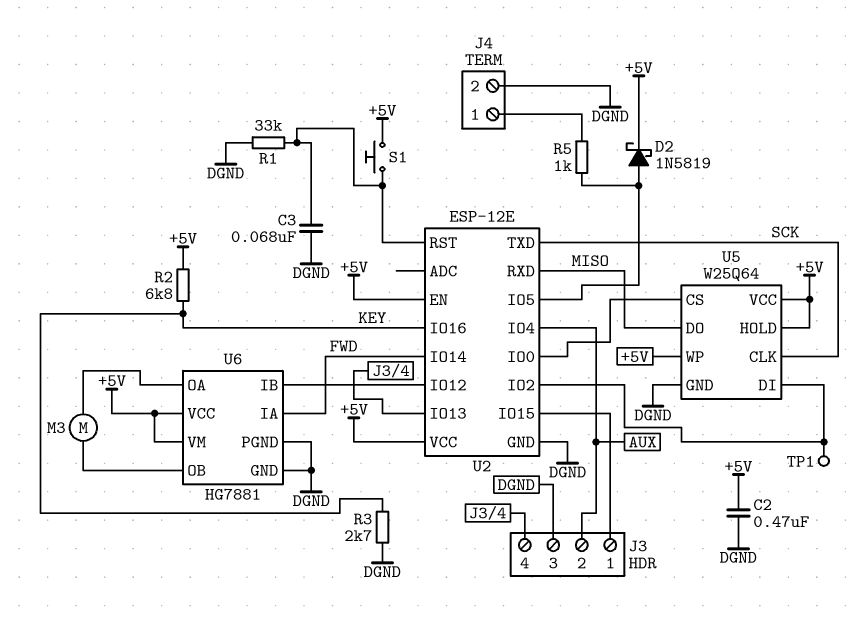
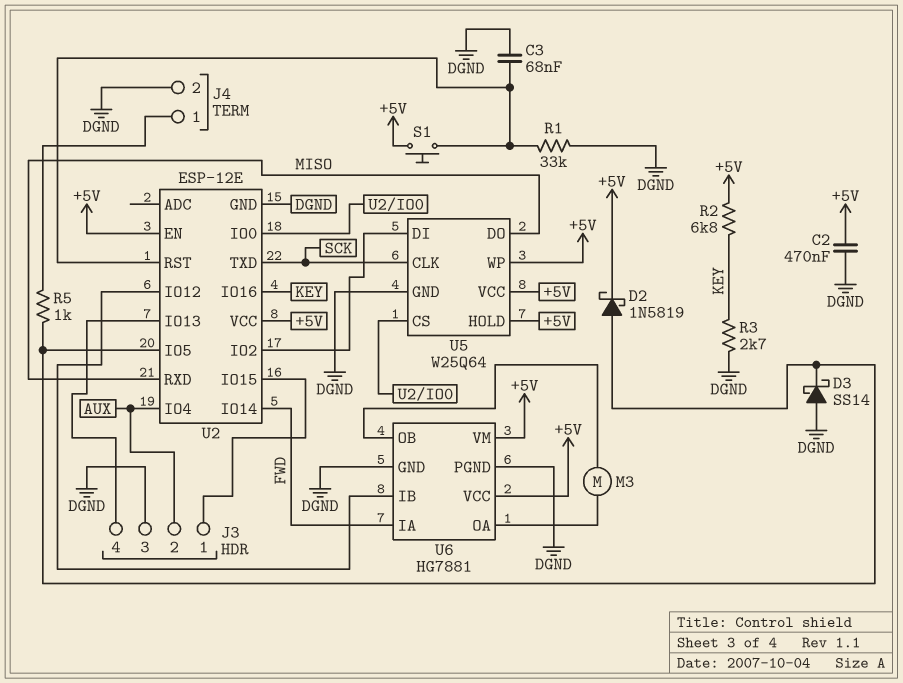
D3: none -> schottky SS14 (A DGND, K U2/IO5)
TP1: test point (U2/IO2) -> none

